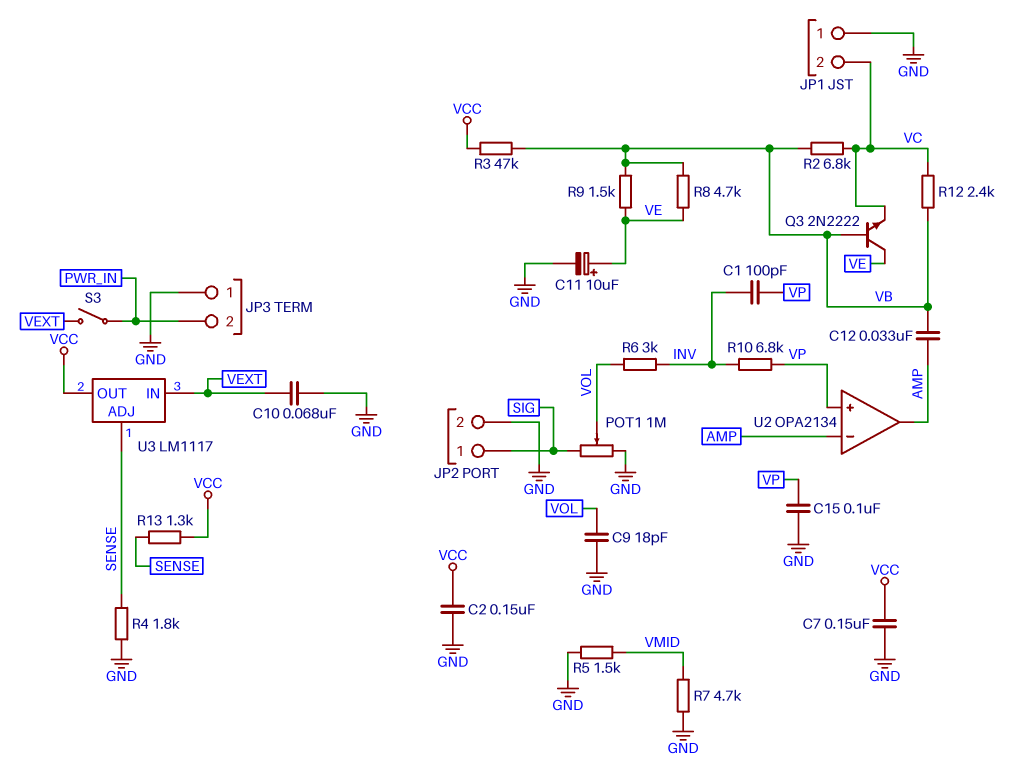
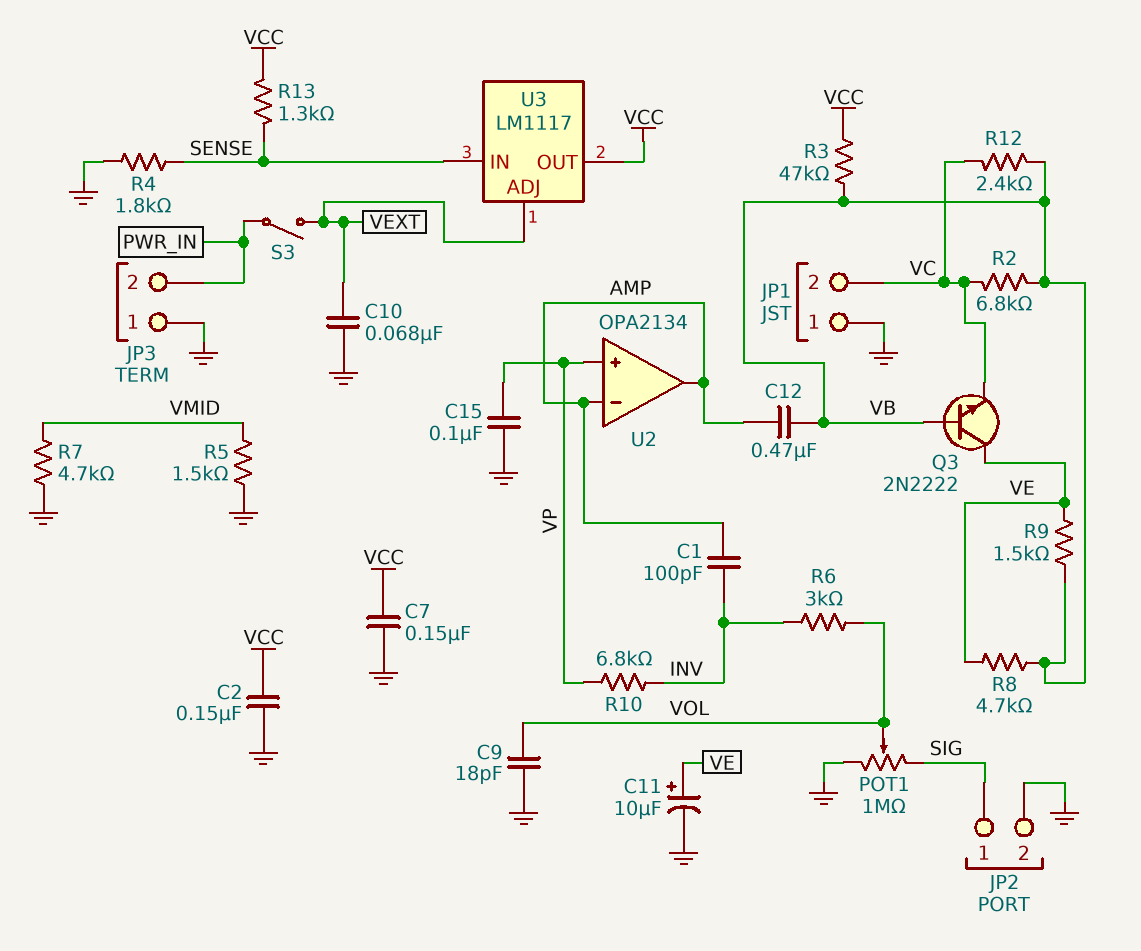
C1: 100pF (INV, VP) -> 100pF (AMP, INV)
C12: 33nF (AMP, VB) -> 470nF (AMP, VB)
U3 pin ADJ: SENSE -> VEXT
U3 pin IN: VEXT -> SENSE

